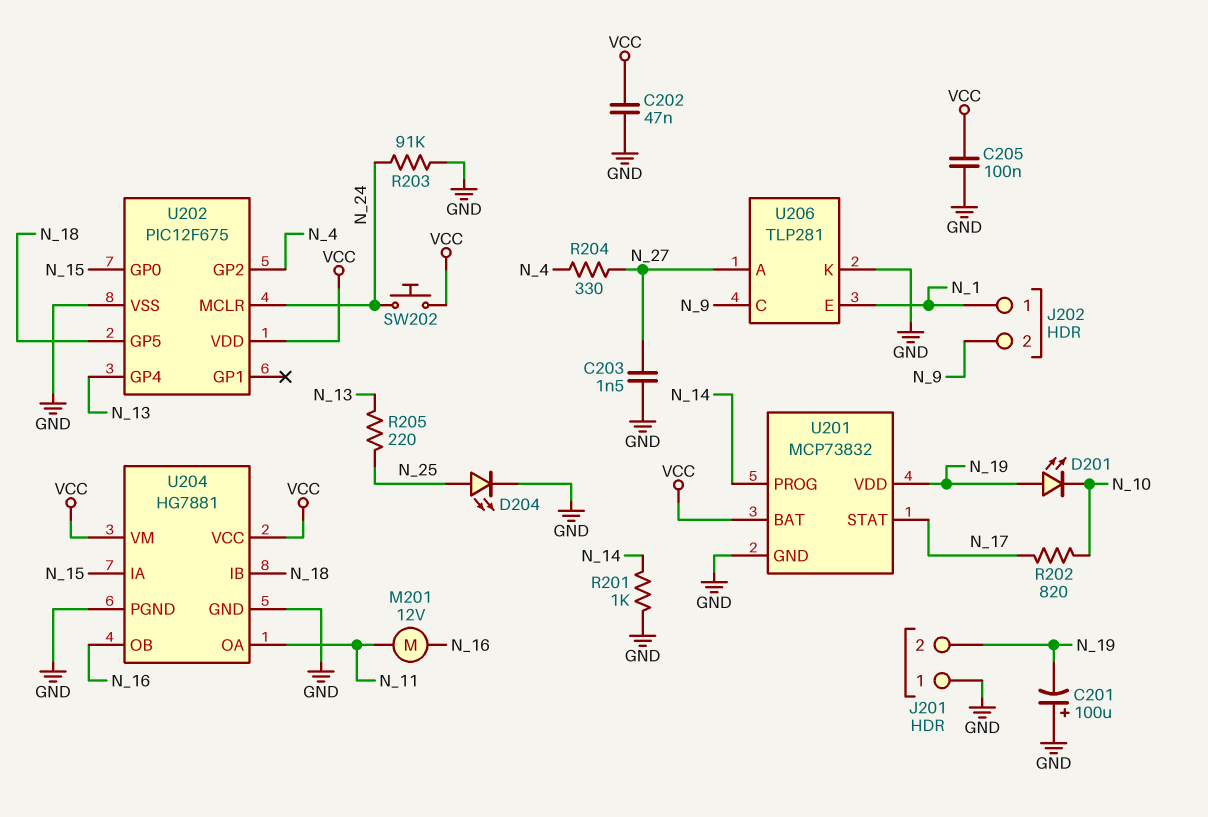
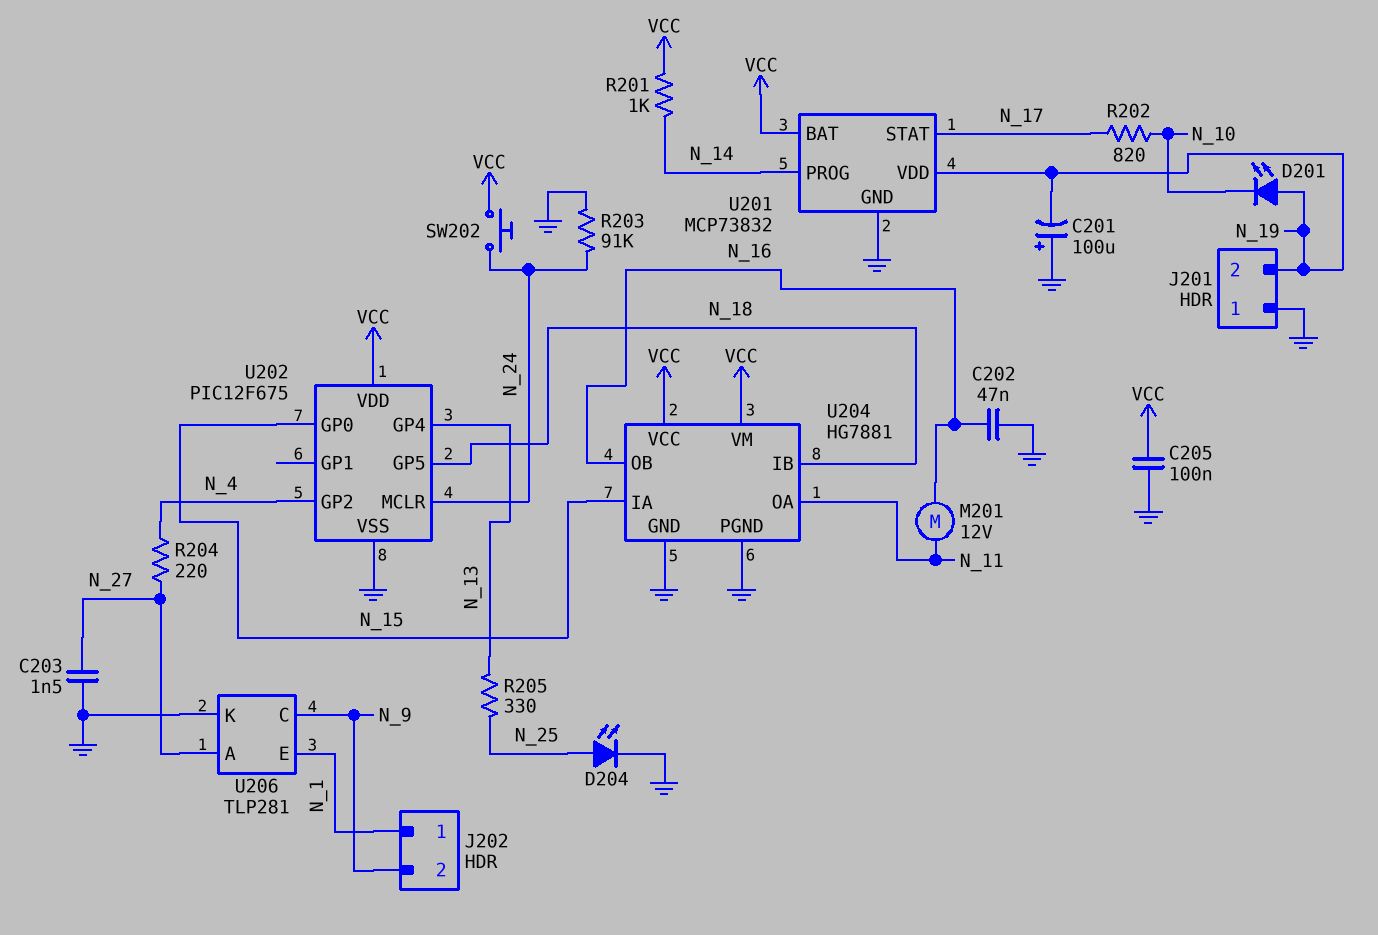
C202: 47nF (GND, VCC) -> 47nF (GND, N_16)
R201: 1k (GND, N_14) -> 1k (N_14, VCC)
R204: 330 (N_4, N_27) -> 220 (N_4, N_27)
R205: 220 (N_13, N_25) -> 330 (N_13, N_25)

